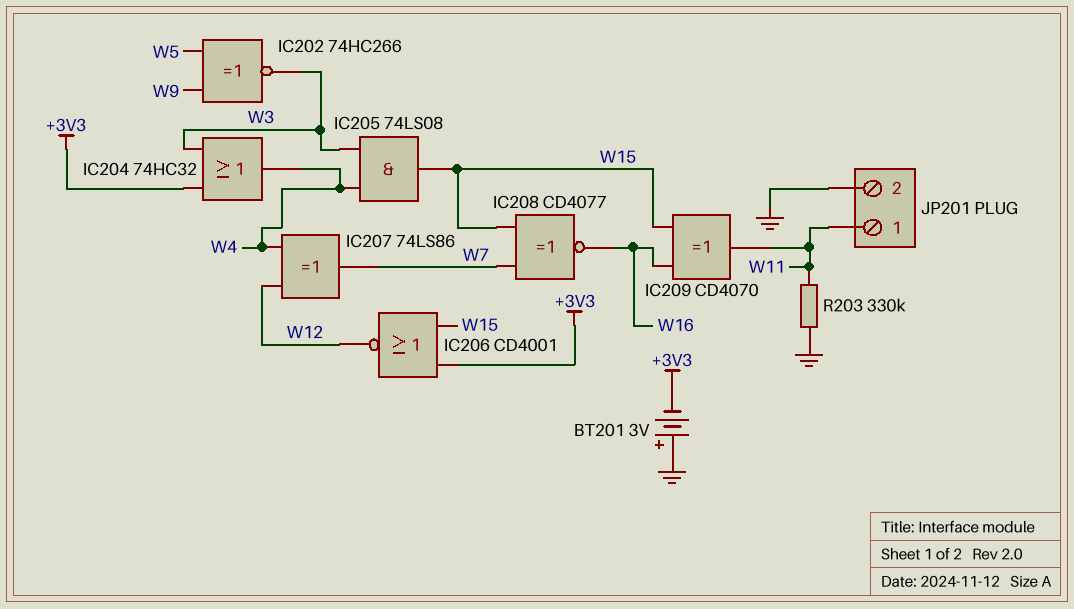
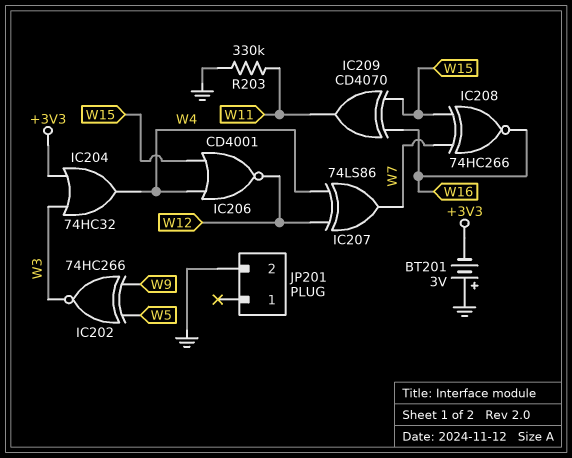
IC205: AND 74LS08 (in W3, in W4, out W15) -> none
IC206: NOR CD4001 (in +3V3, in W15, out W12) -> NOR CD4001 (in W4, in W15, out W12)
IC208: XNOR CD4077 (in W7, in W15, out W16) -> XNOR 74HC266 (in W7, in W15, out W16)
JP201 pin 1: W11 -> none

